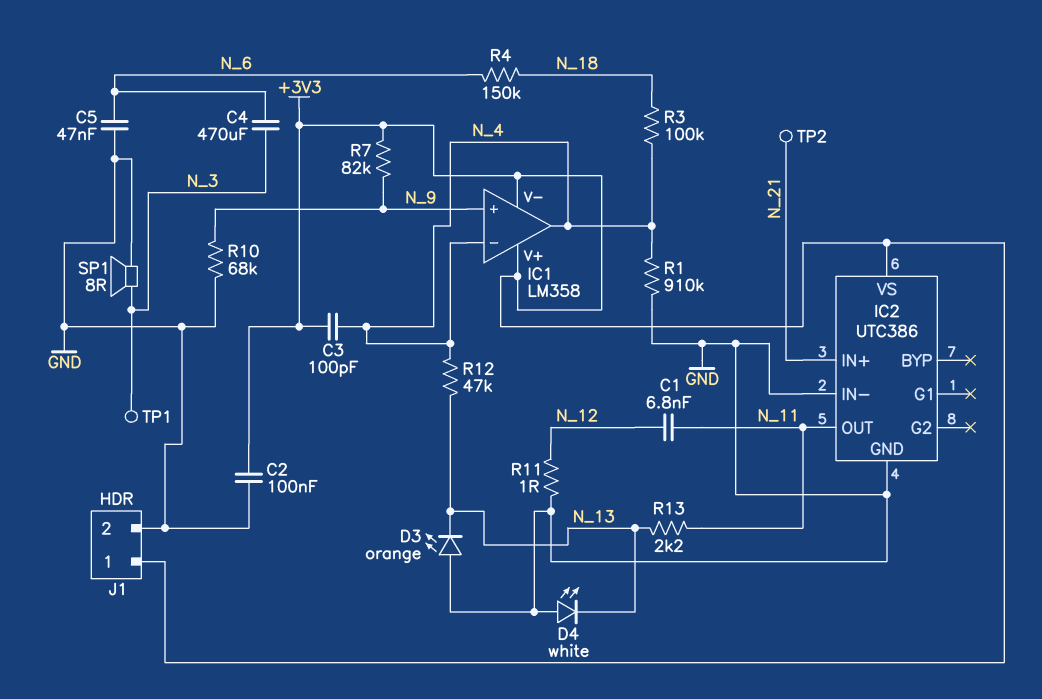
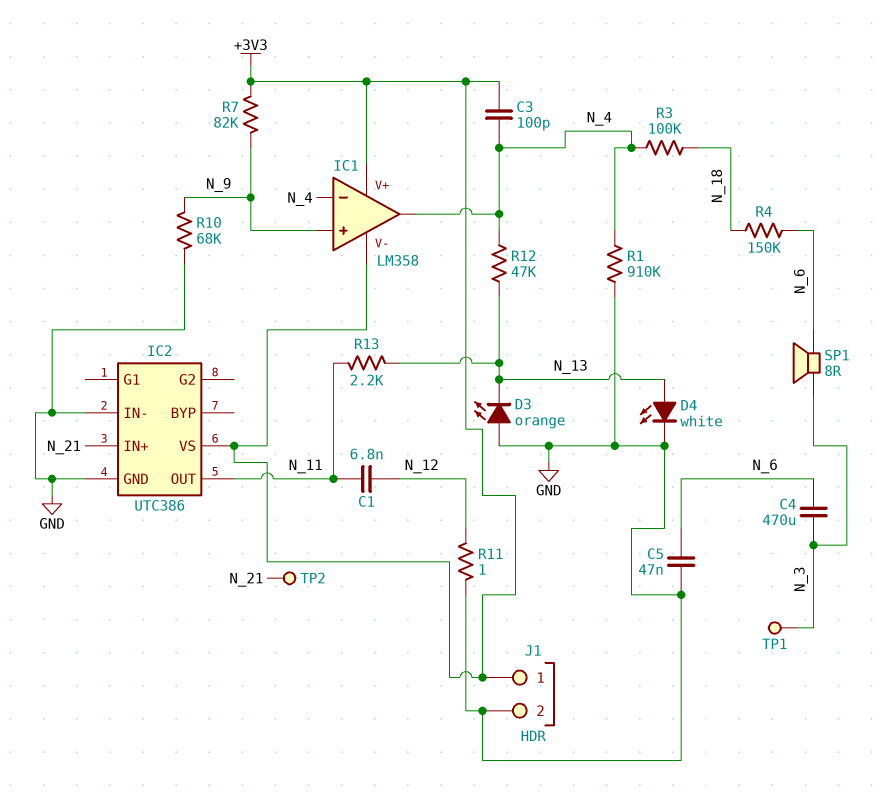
C2: 100nF (+3V3, GND) -> none
D4: LED white (A GND, K N_13) -> LED white (A N_13, K GND)
SP1: speaker 8R (GND, N_3) -> speaker 8R (N_3, N_6)

